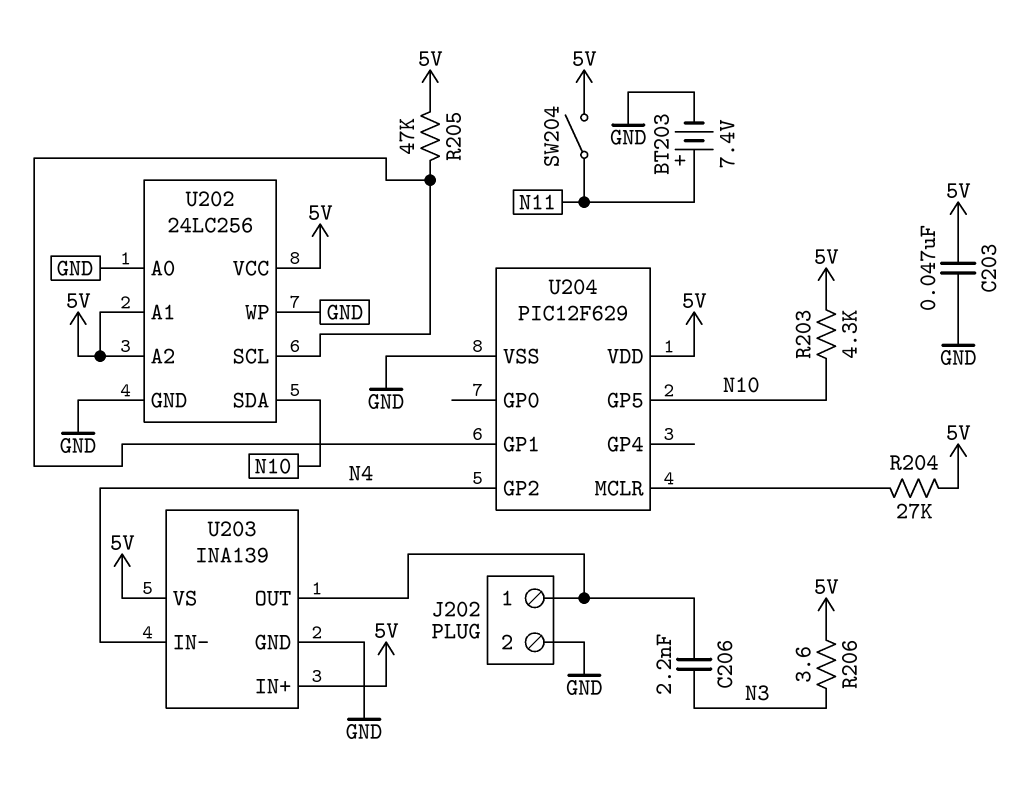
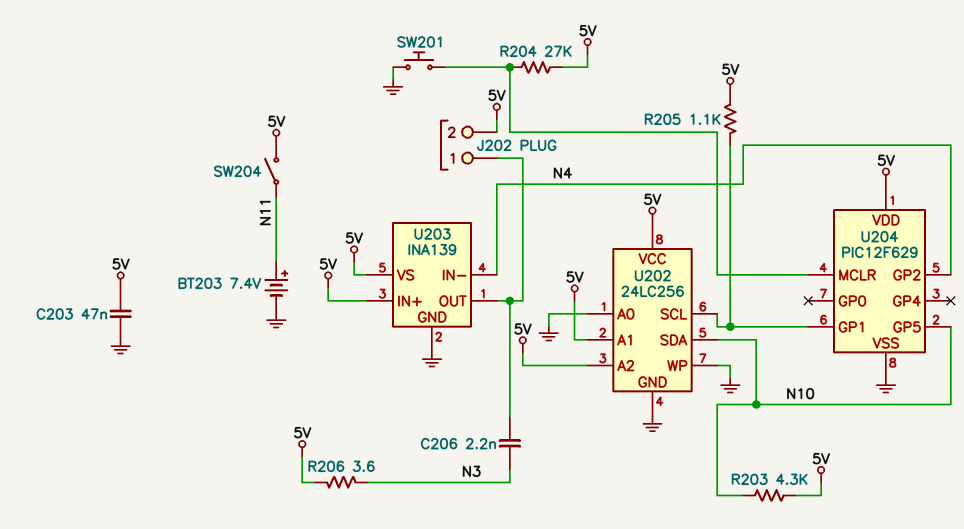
J202 pin 2: GND -> 5V
R205: 47k (5V, U202/SCL) -> 1.1k (5V, U202/SCL)
SW201: none -> button (GND, U204/MCLR)

